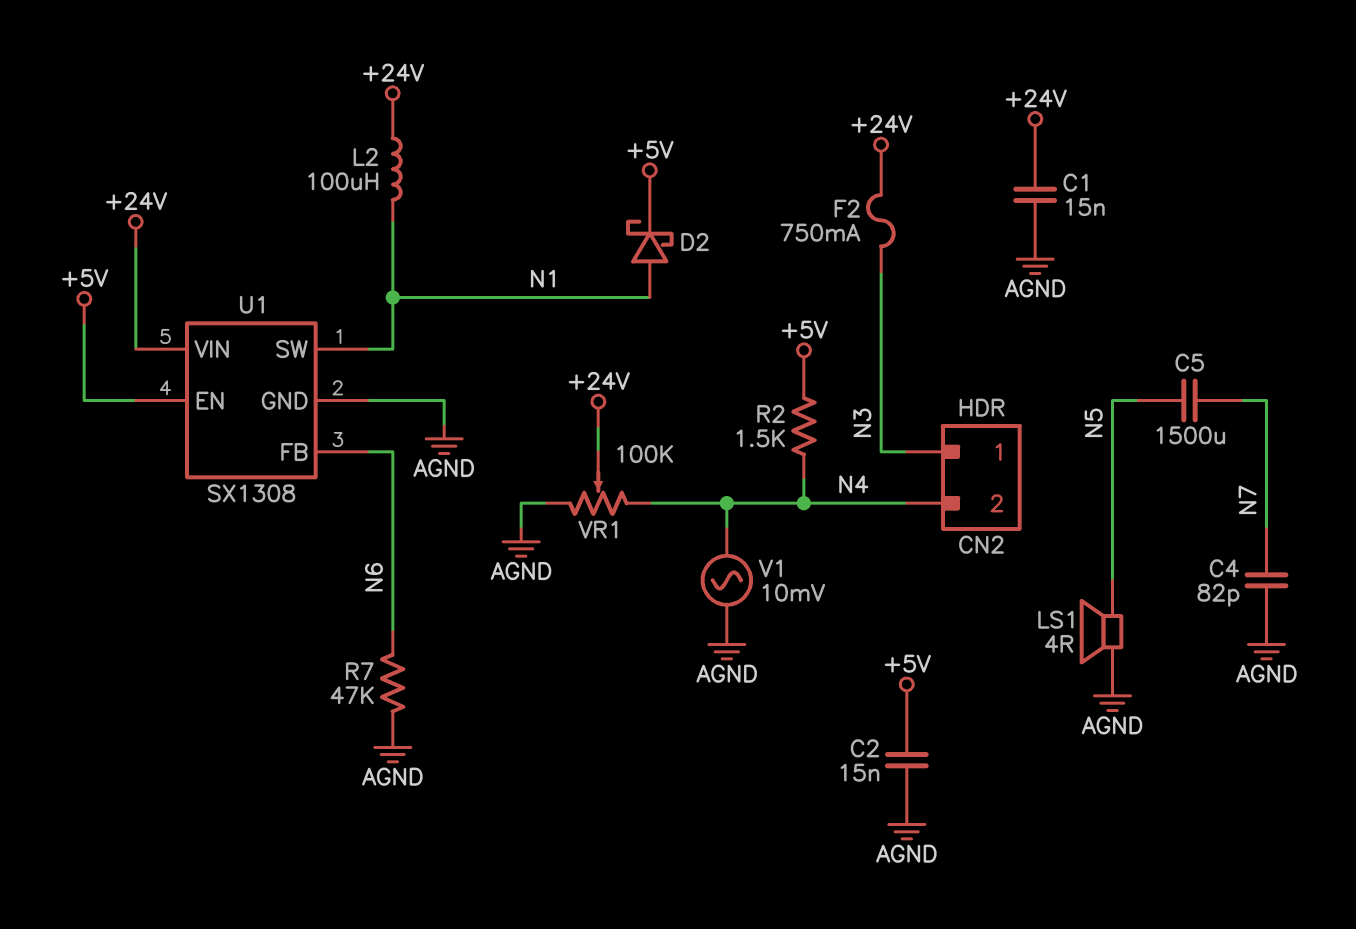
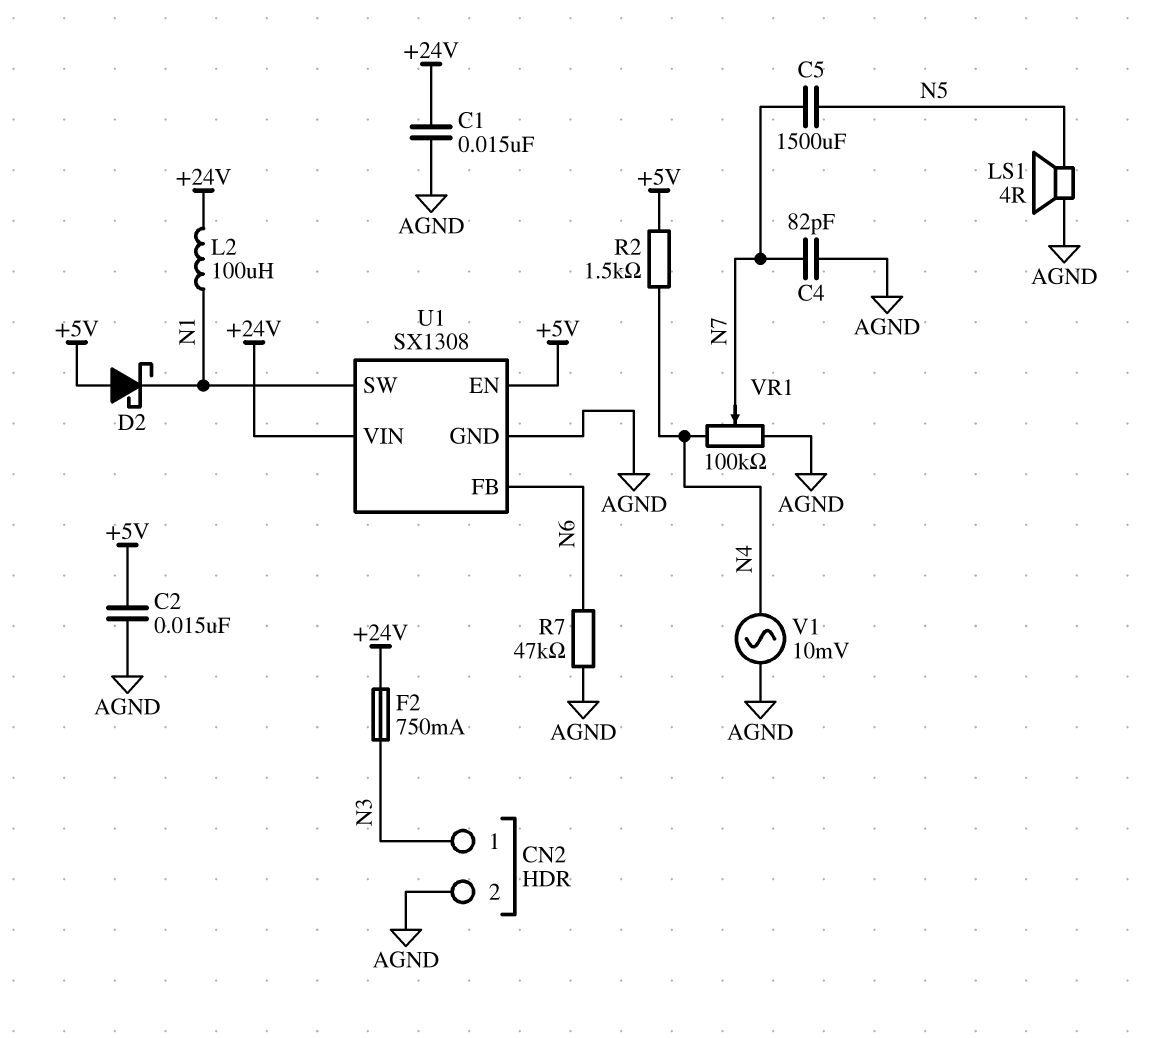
CN2 pin 2: N4 -> AGND
D2: schottky (A N1, K +5V) -> schottky (A +5V, K N1)
VR1: 100k (AGND, N4, wiper +24V) -> 100k (AGND, N4, wiper N7)

